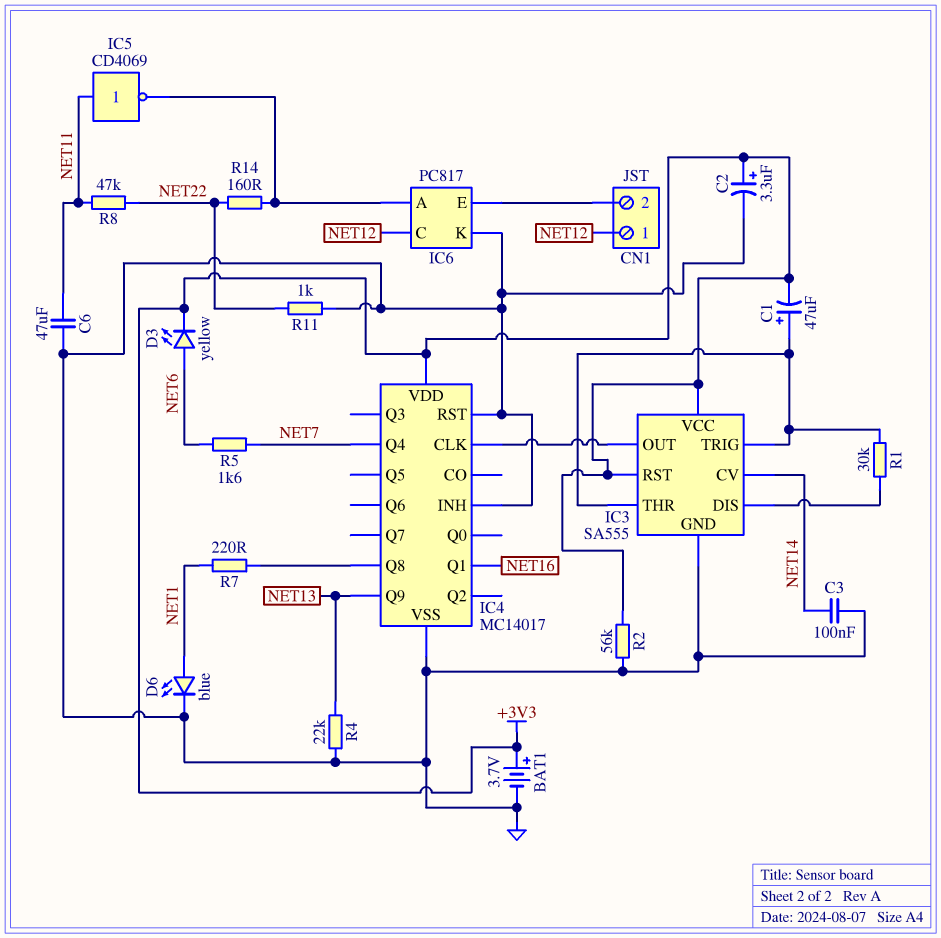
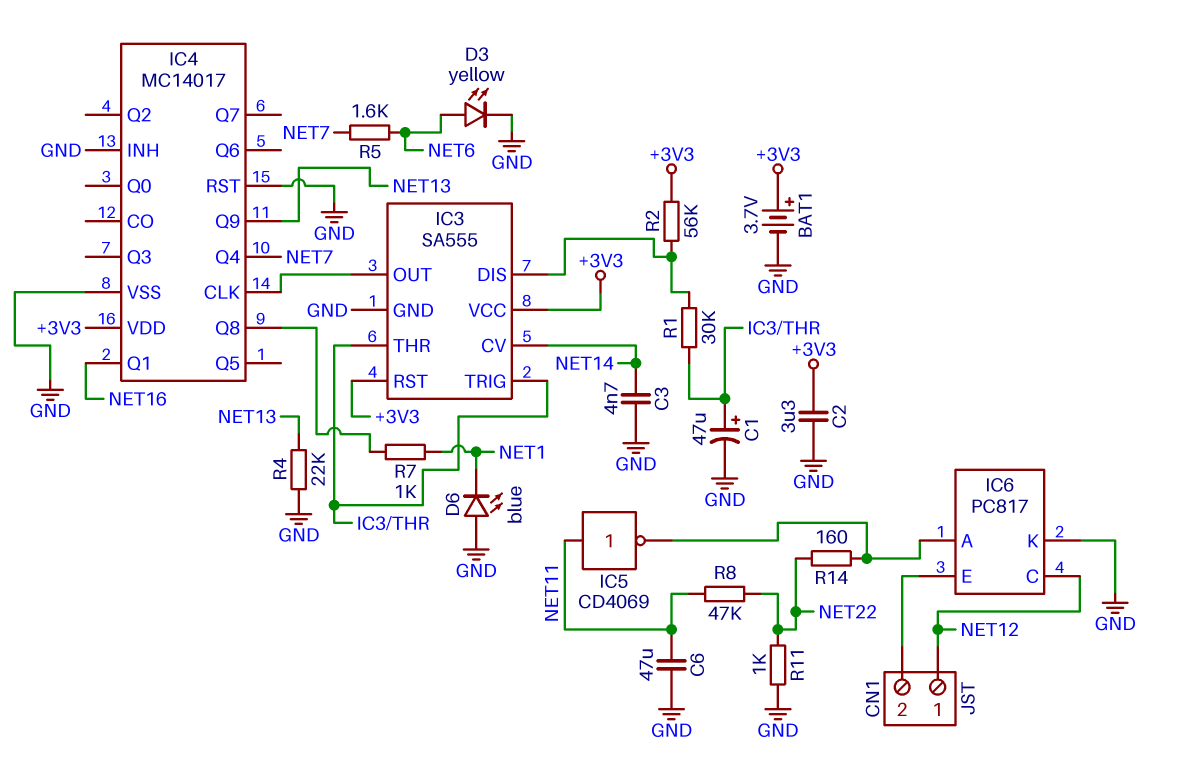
C1: 47uF (plus IC3/THR, minus +3V3) -> 47uF (plus IC3/THR, minus GND)
C2: 3.3uF (plus +3V3, minus GND) -> 3.3uF (+3V3, GND)
C3: 100nF (GND, NET14) -> 4.7nF (GND, NET14)
D3: LED yellow (A NET6, K +3V3) -> LED yellow (A NET6, K GND)
D6: LED blue (A NET1, K GND) -> LED blue (A GND, K NET1)
R2: 56k (+3V3, GND) -> 56k (+3V3, IC3/DIS)
R7: 220 (IC4/Q8, NET1) -> 1k (IC4/Q8, NET1)

